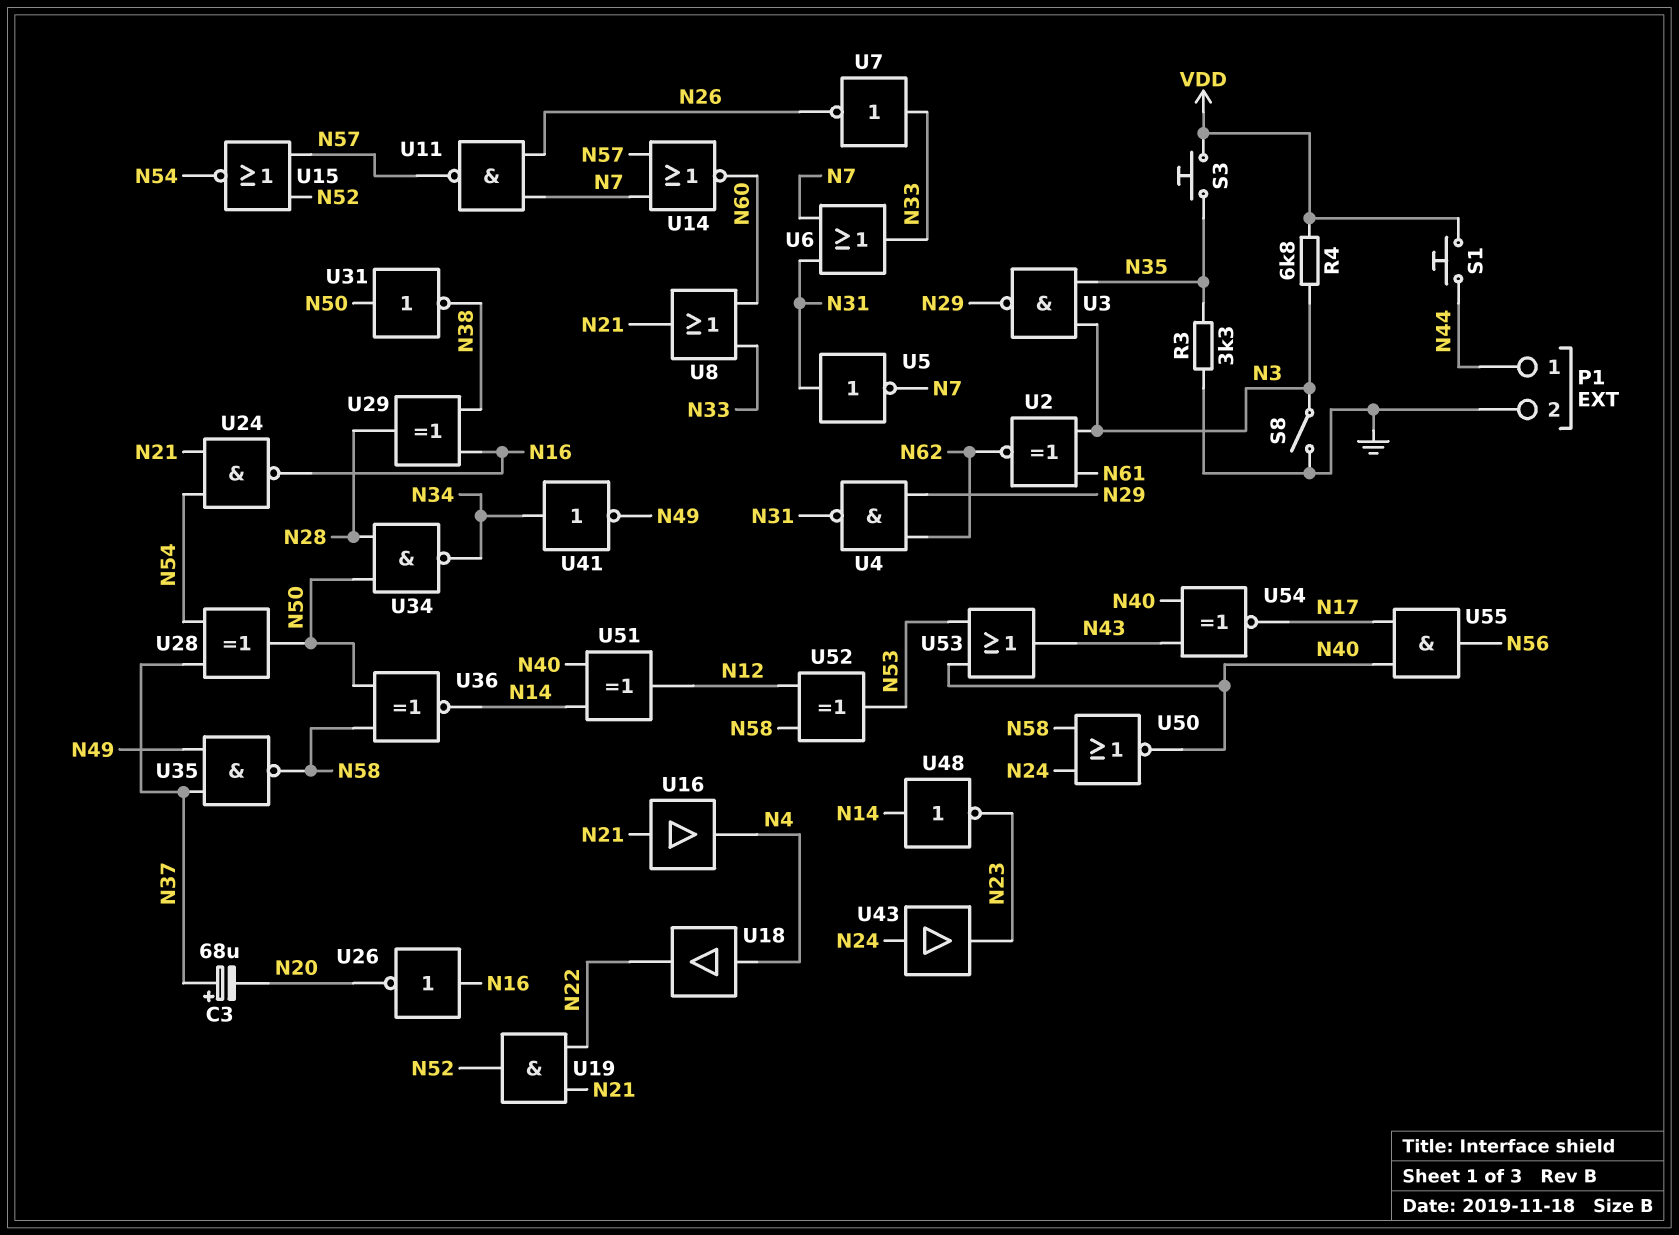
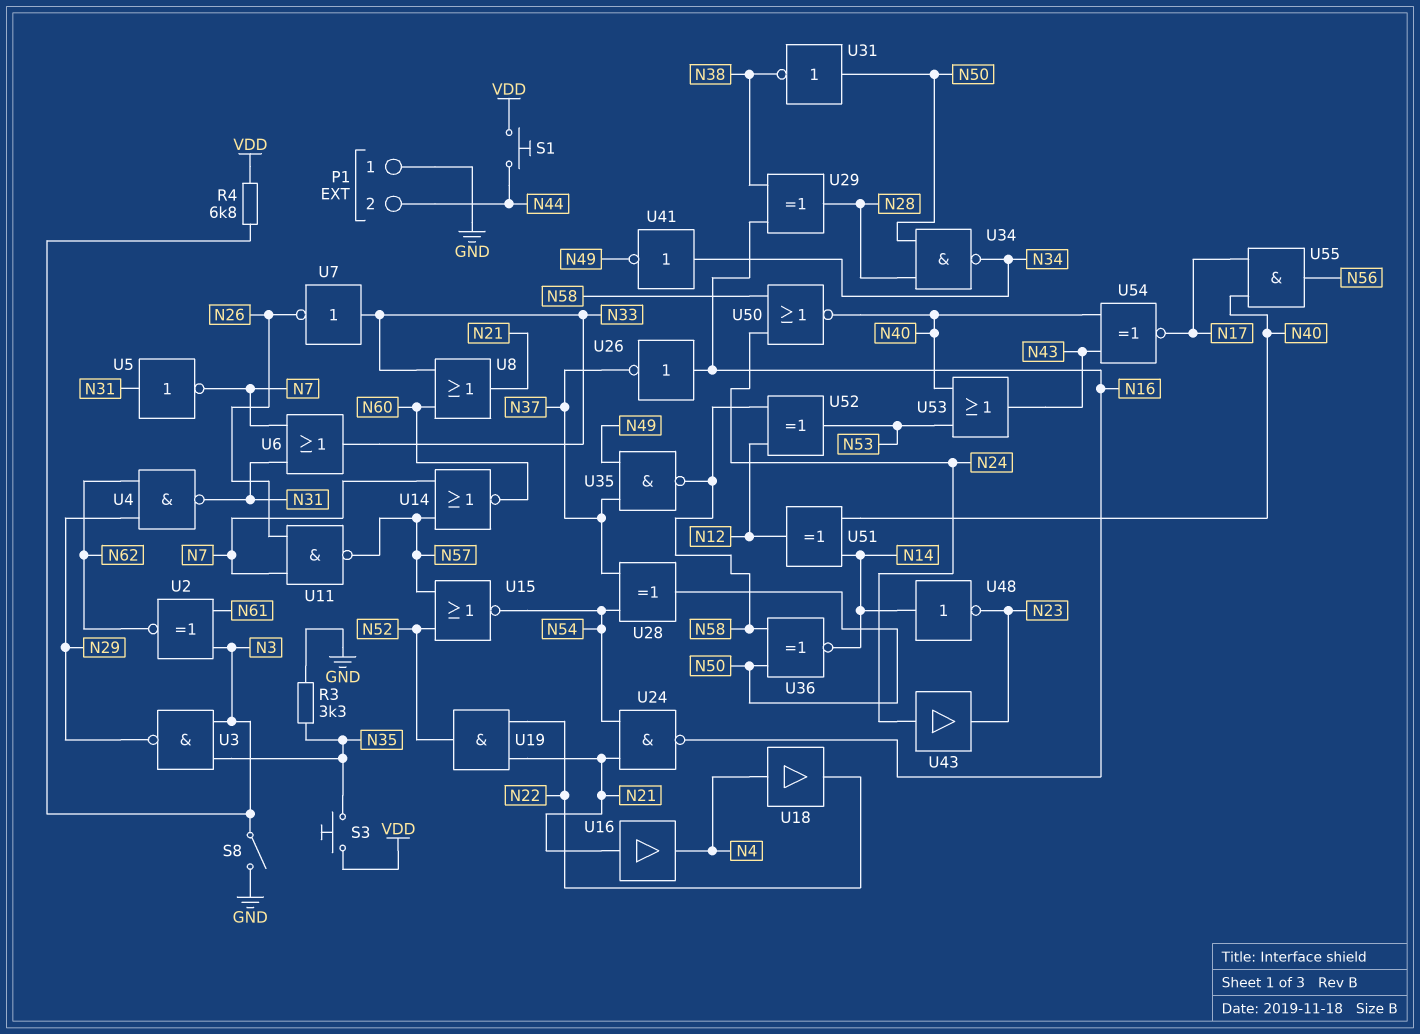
C3: 68uF (plus N37, minus N20) -> none
P1 pin 1: N44 -> GND
P1 pin 2: GND -> N44
U26: NOT (in N16, out N20) -> NOT (in N16, out N37)

